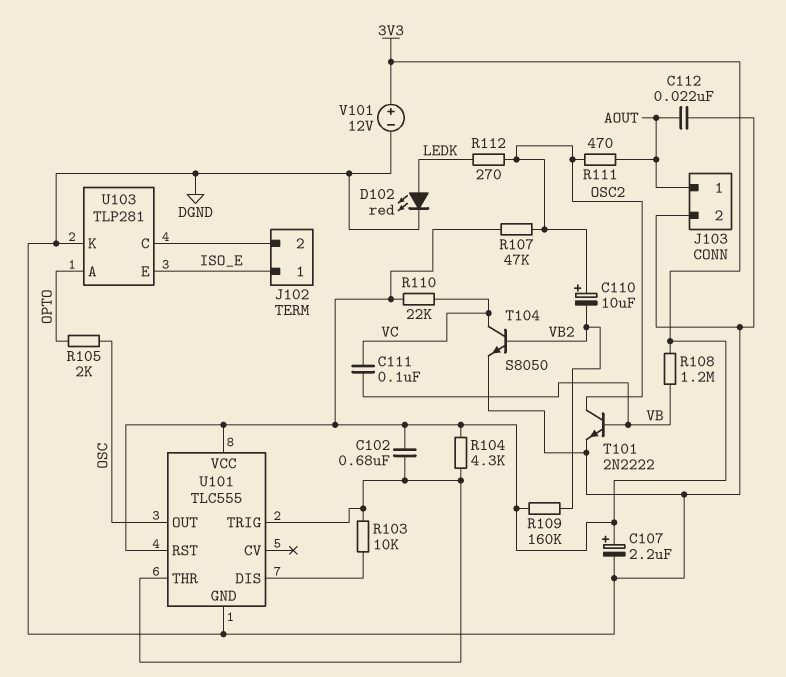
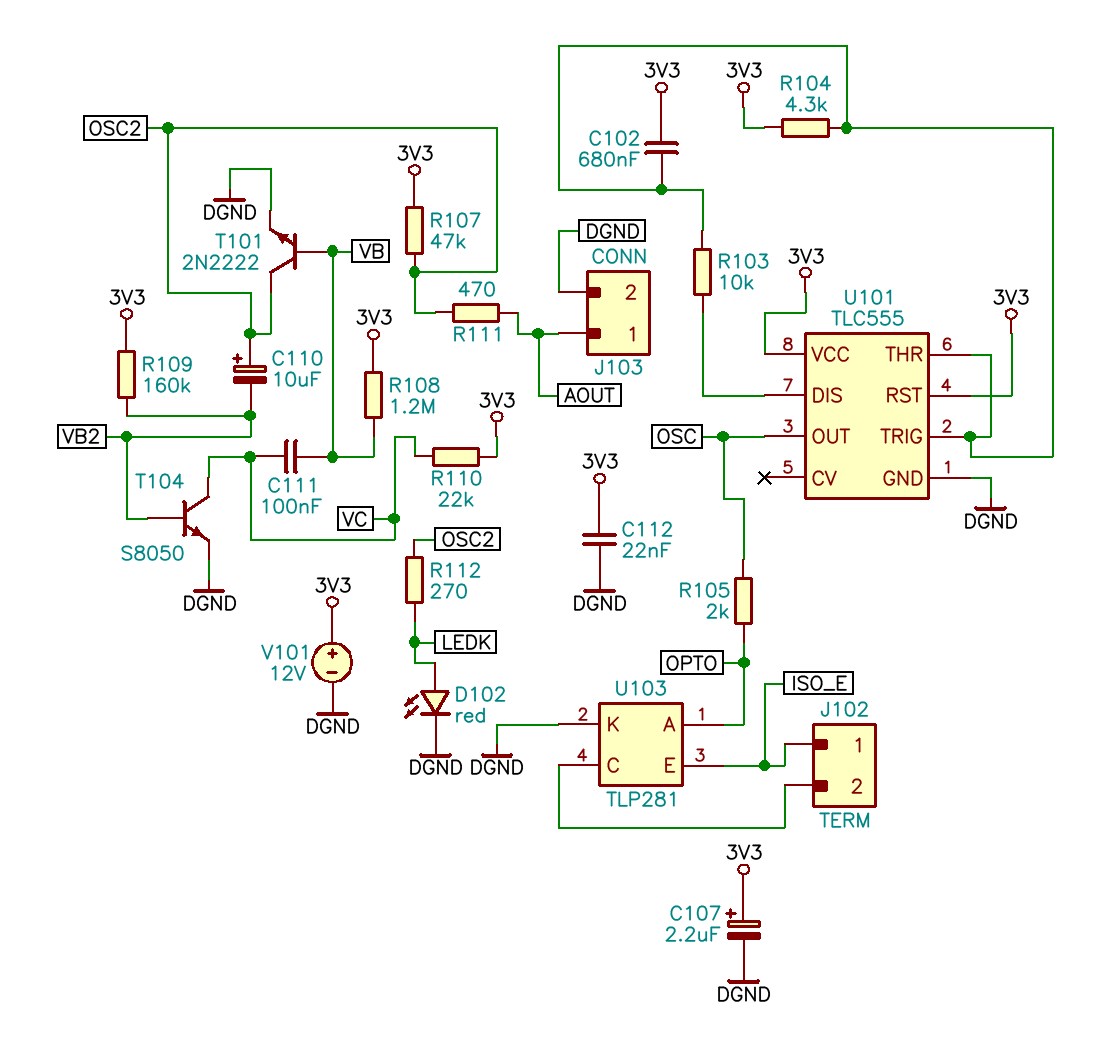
C112: 22nF (AOUT, DGND) -> 22nF (3V3, DGND)

